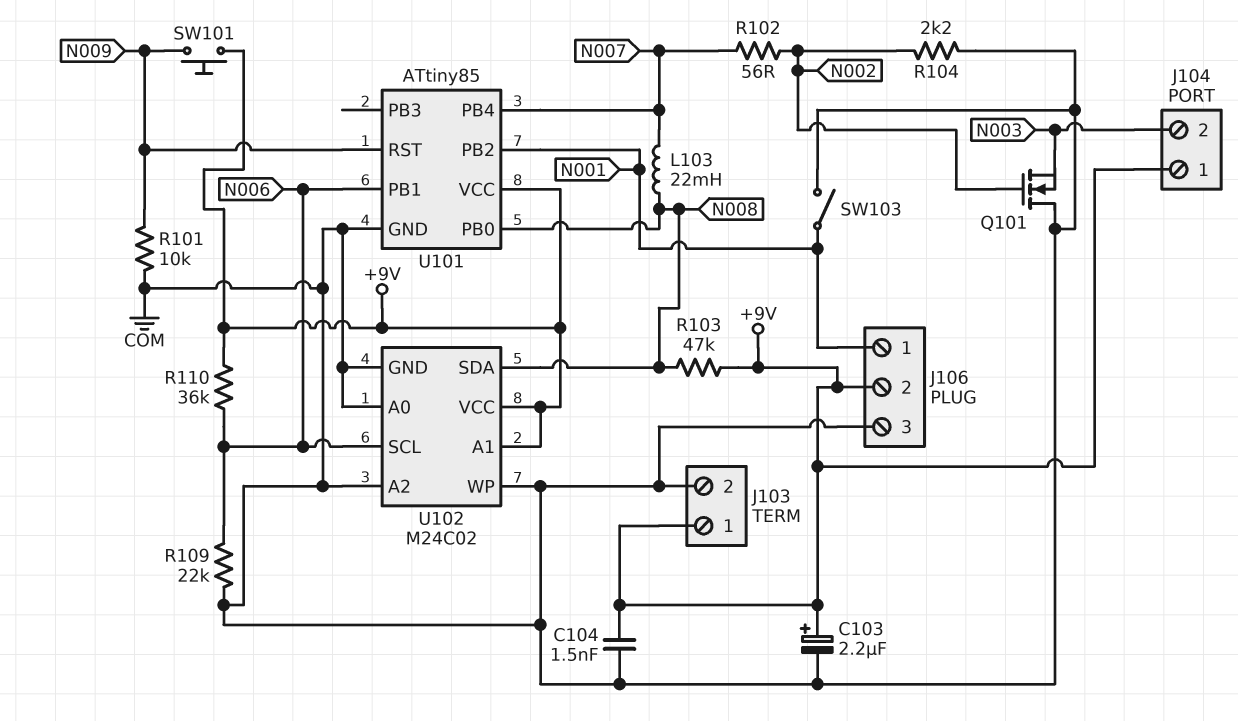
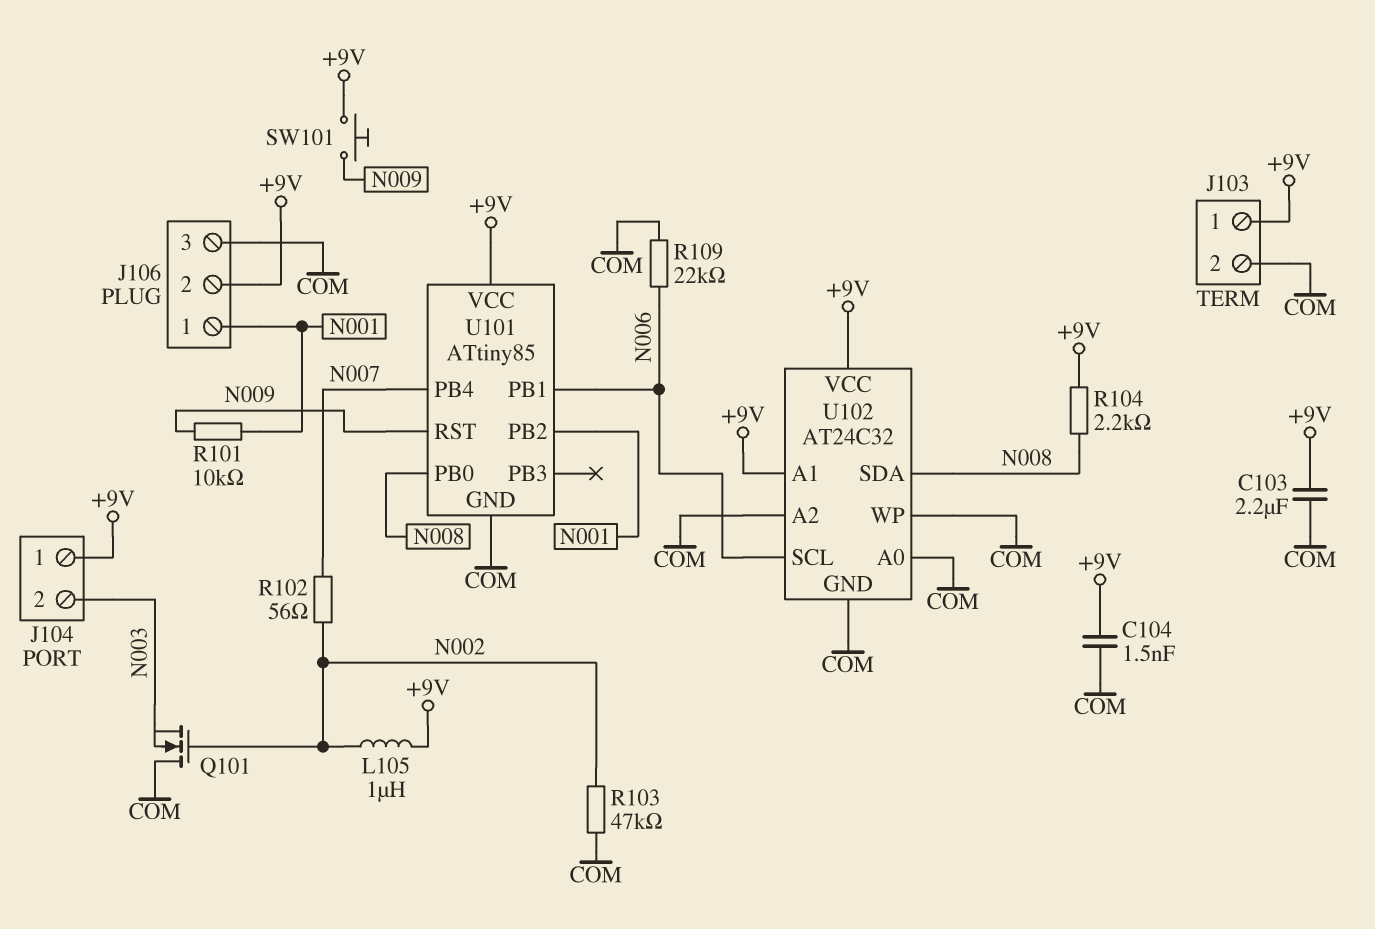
C103: 2.2uF (plus +9V, minus COM) -> 2.2uF (+9V, COM)
L103: 22mH (N007, N008) -> none
L105: none -> 1uH (+9V, N002)
R101: 10k (COM, N009) -> 10k (N001, N009)
R103: 47k (+9V, N008) -> 47k (COM, N002)
R104: 2.2k (COM, N002) -> 2.2k (+9V, N008)
R110: 36k (+9V, N006) -> none
SW103: switch (COM, N001) -> none
U102: M24C02 -> AT24C32

